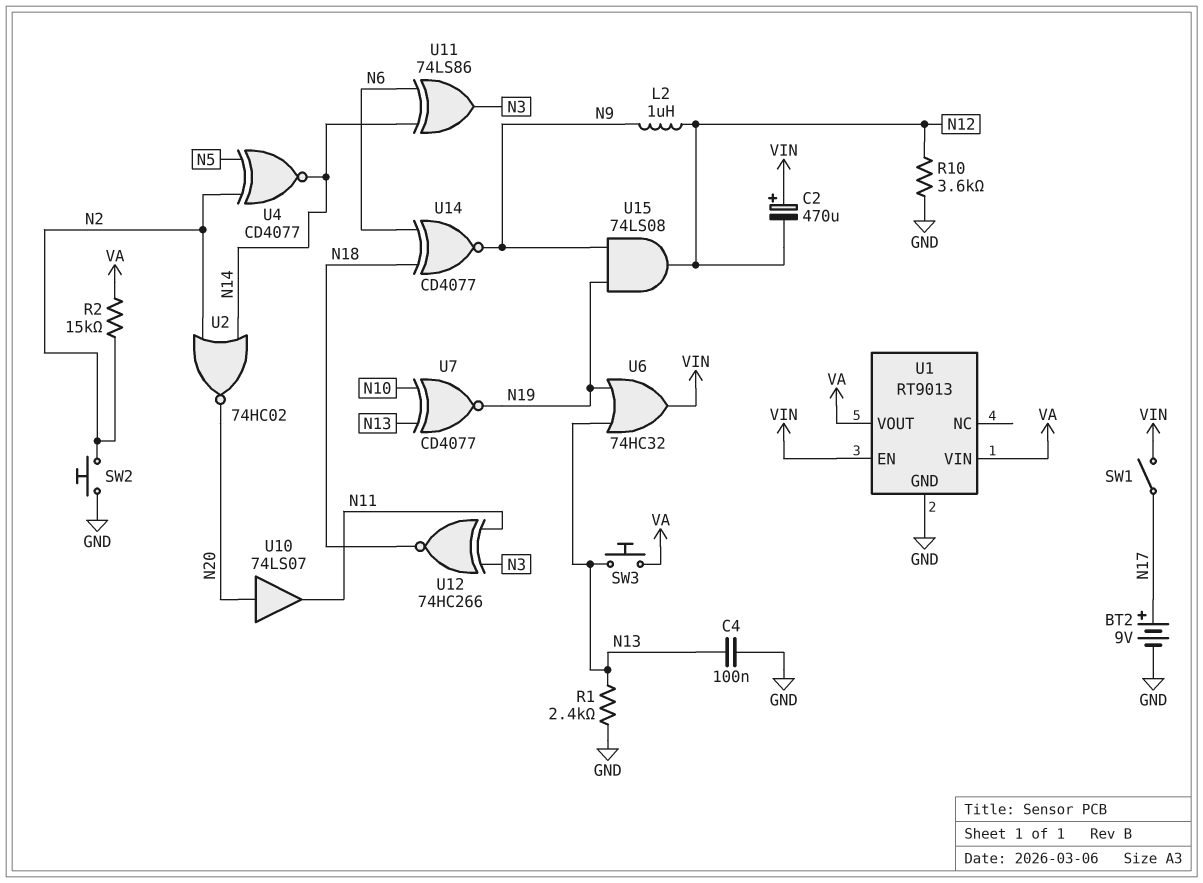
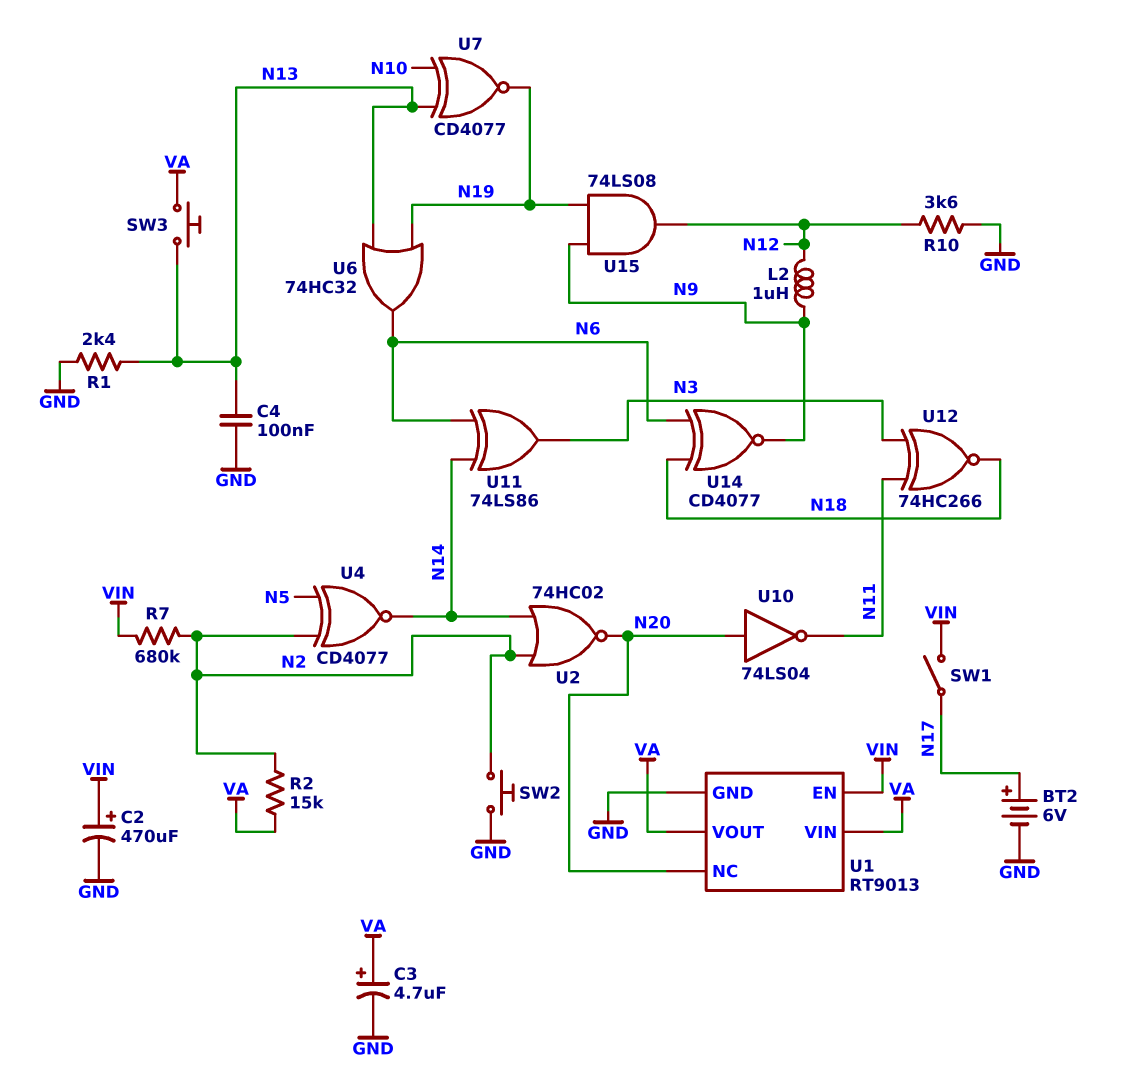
BT2: 9V (plus N17, minus GND) -> 6V (plus N17, minus GND)
C2: 470uF (plus VIN, minus N12) -> 470uF (plus VIN, minus GND)
C3: none -> 4.7uF (plus VA, minus GND)
R7: none -> 680k (N2, VIN)
U1 pin NC: none -> N20
U6: OR 74HC32 (in N13, in N19, out VIN) -> OR 74HC32 (in N13, in N19, out N6)
U10: buffer 74LS07 (in N20, out N11) -> NOT 74LS04 (in N20, out N11)

